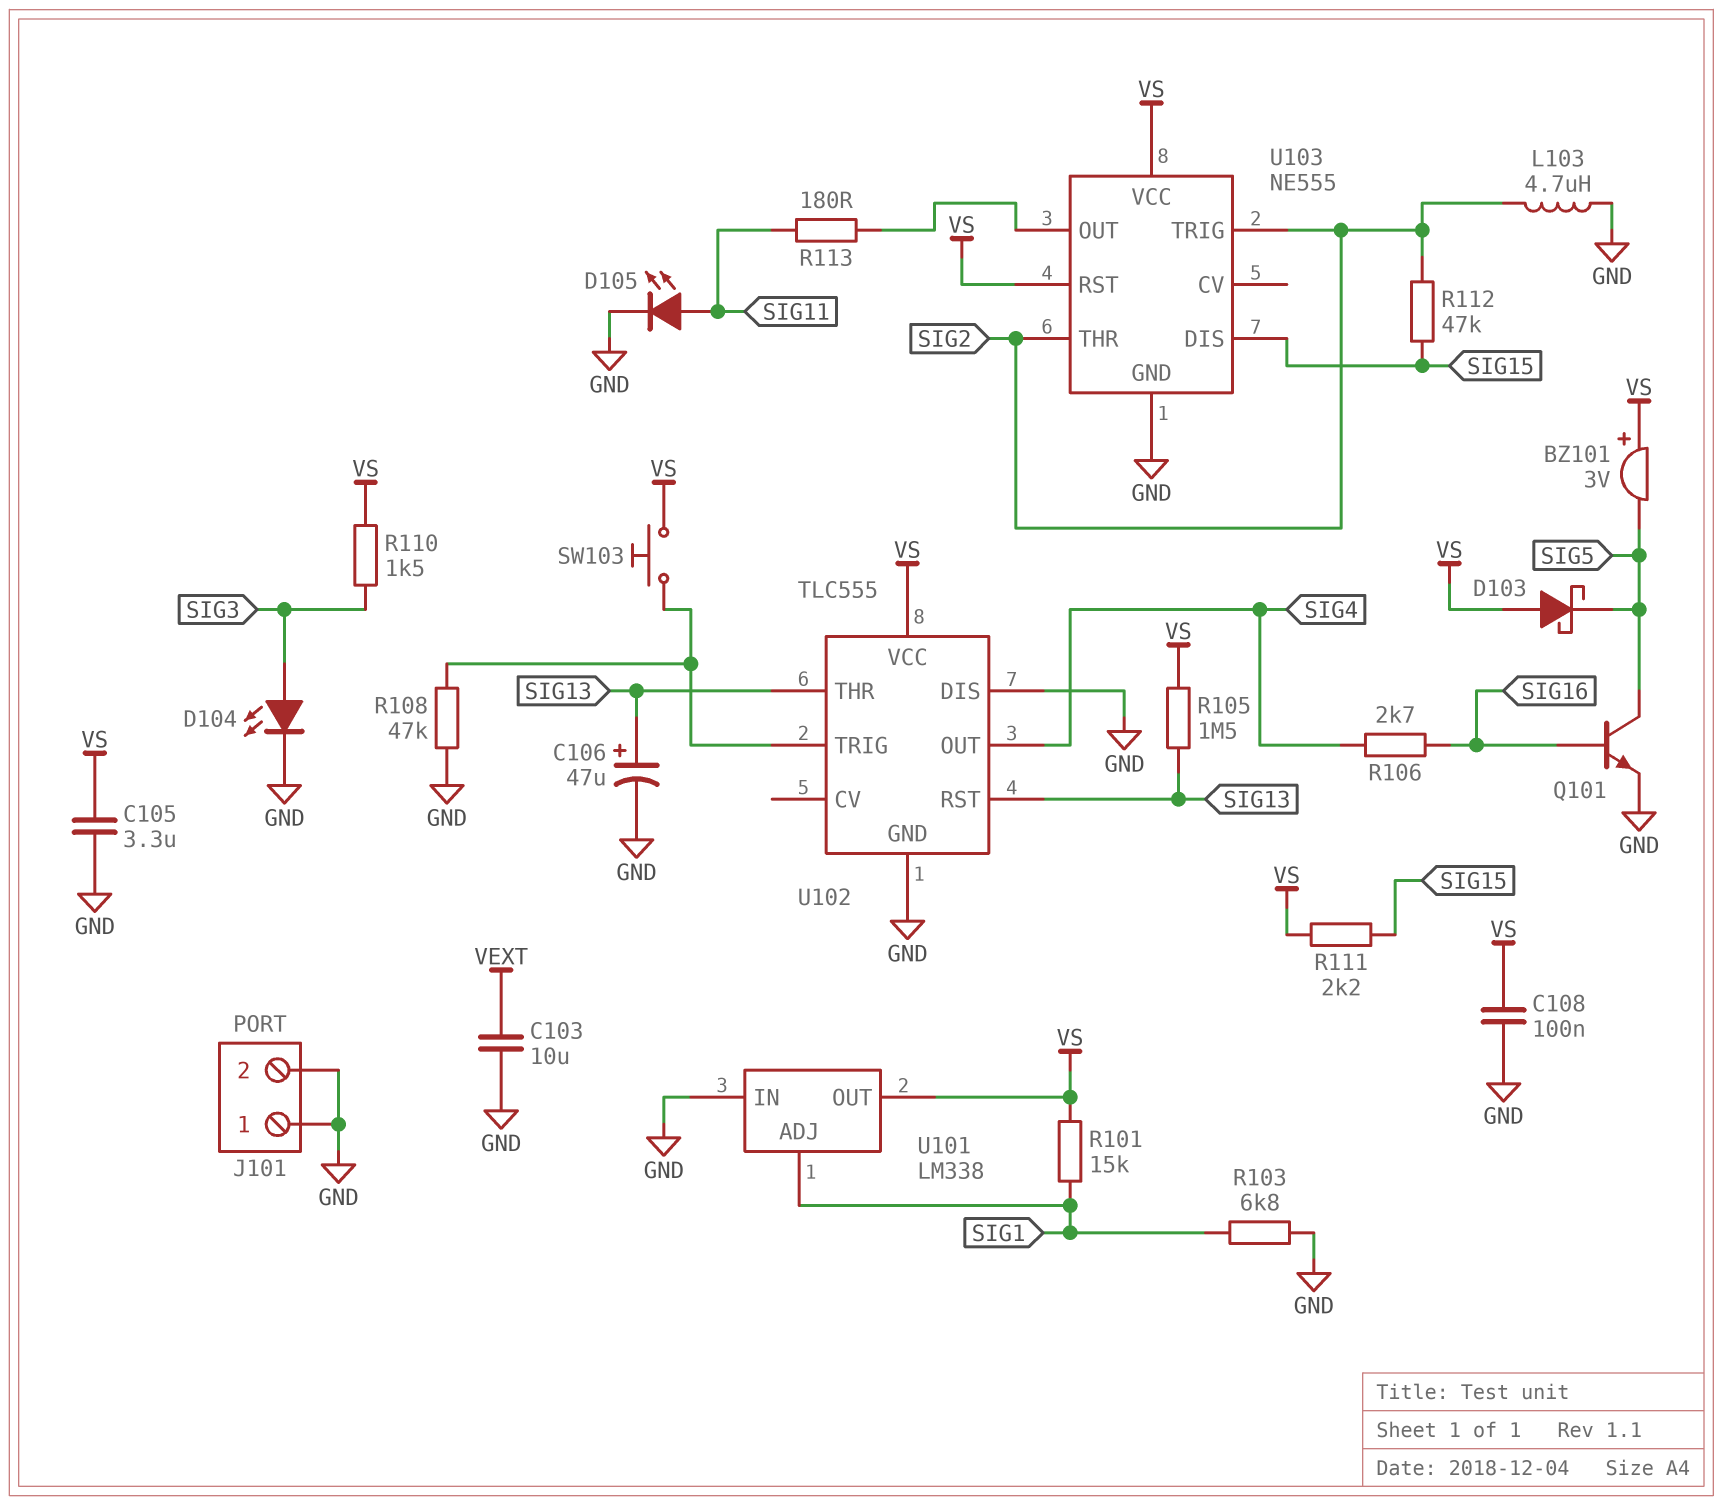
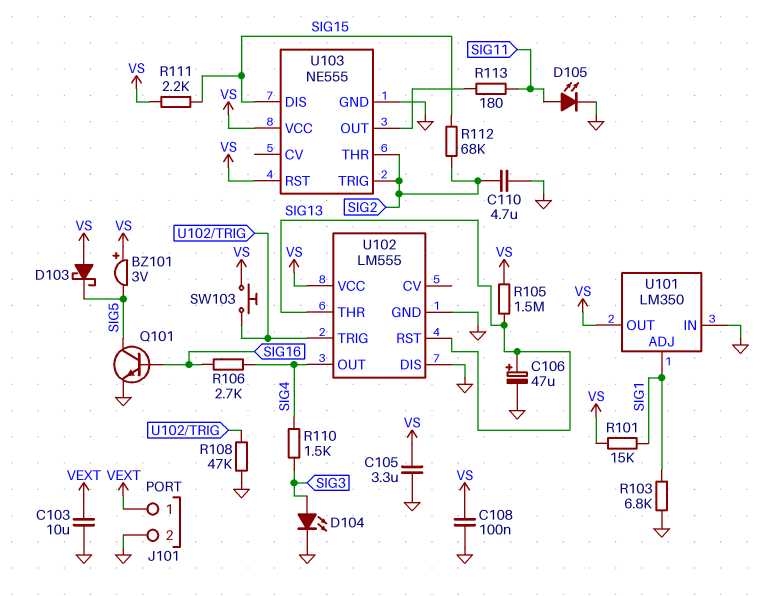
C110: none -> 4.7uF (GND, SIG2)
J101 pin 1: GND -> VEXT
L103: 4.7uH (GND, SIG2) -> none
R110: 1.5k (SIG3, VS) -> 1.5k (SIG3, SIG4)
R112: 47k (SIG2, SIG15) -> 68k (SIG2, SIG15)
U101: LM338 -> LM350
U102: TLC555 -> LM555

